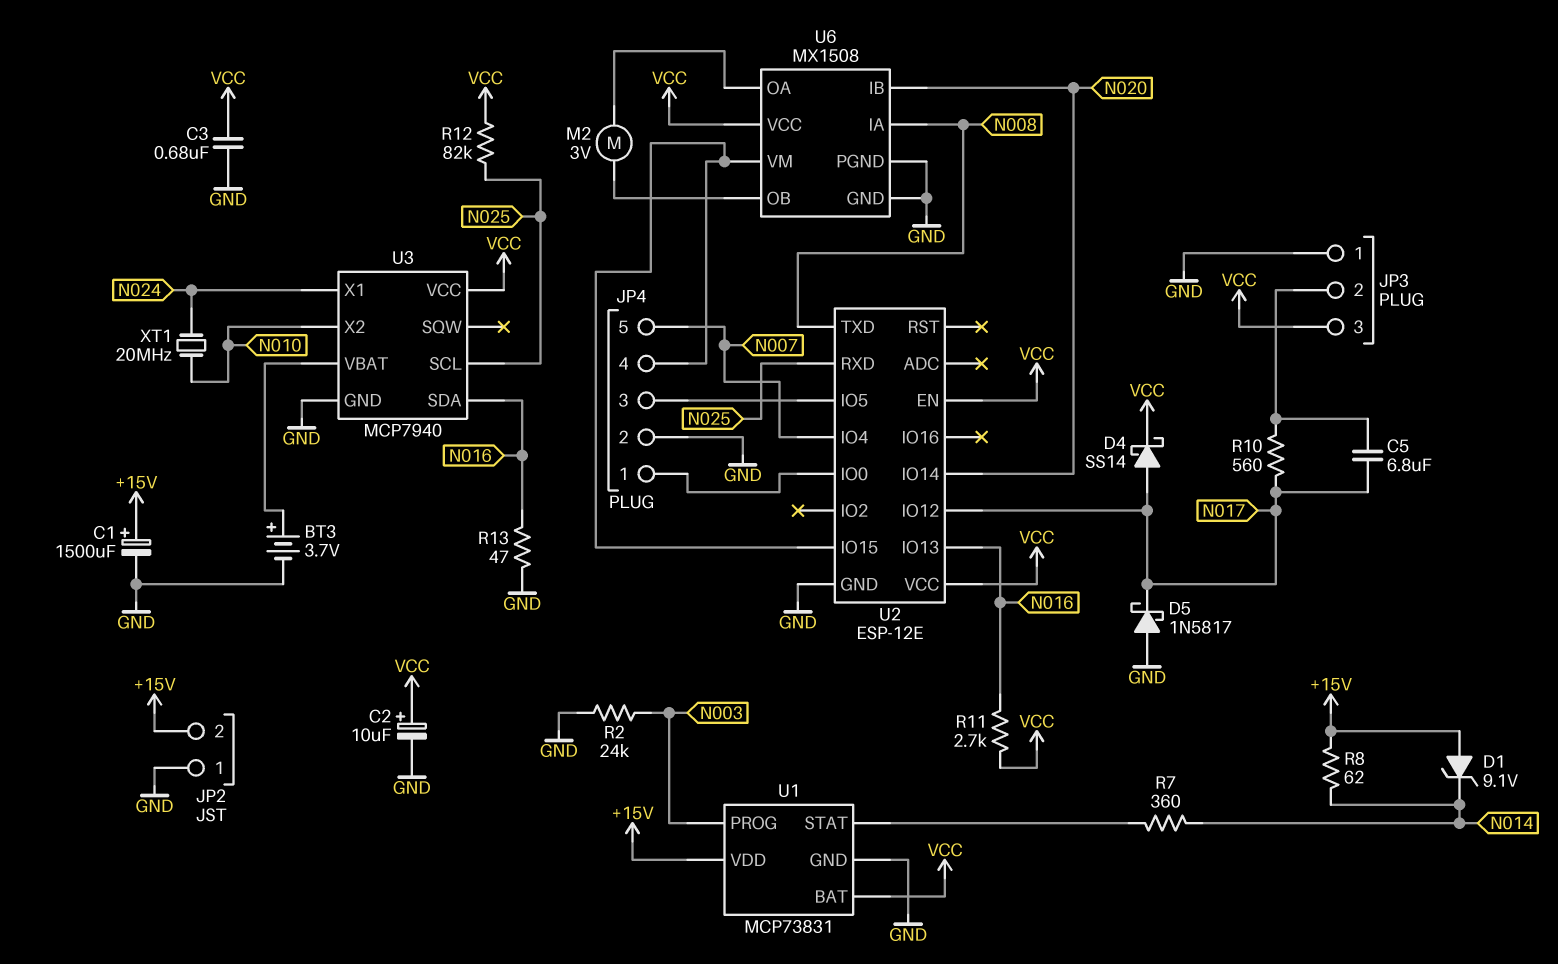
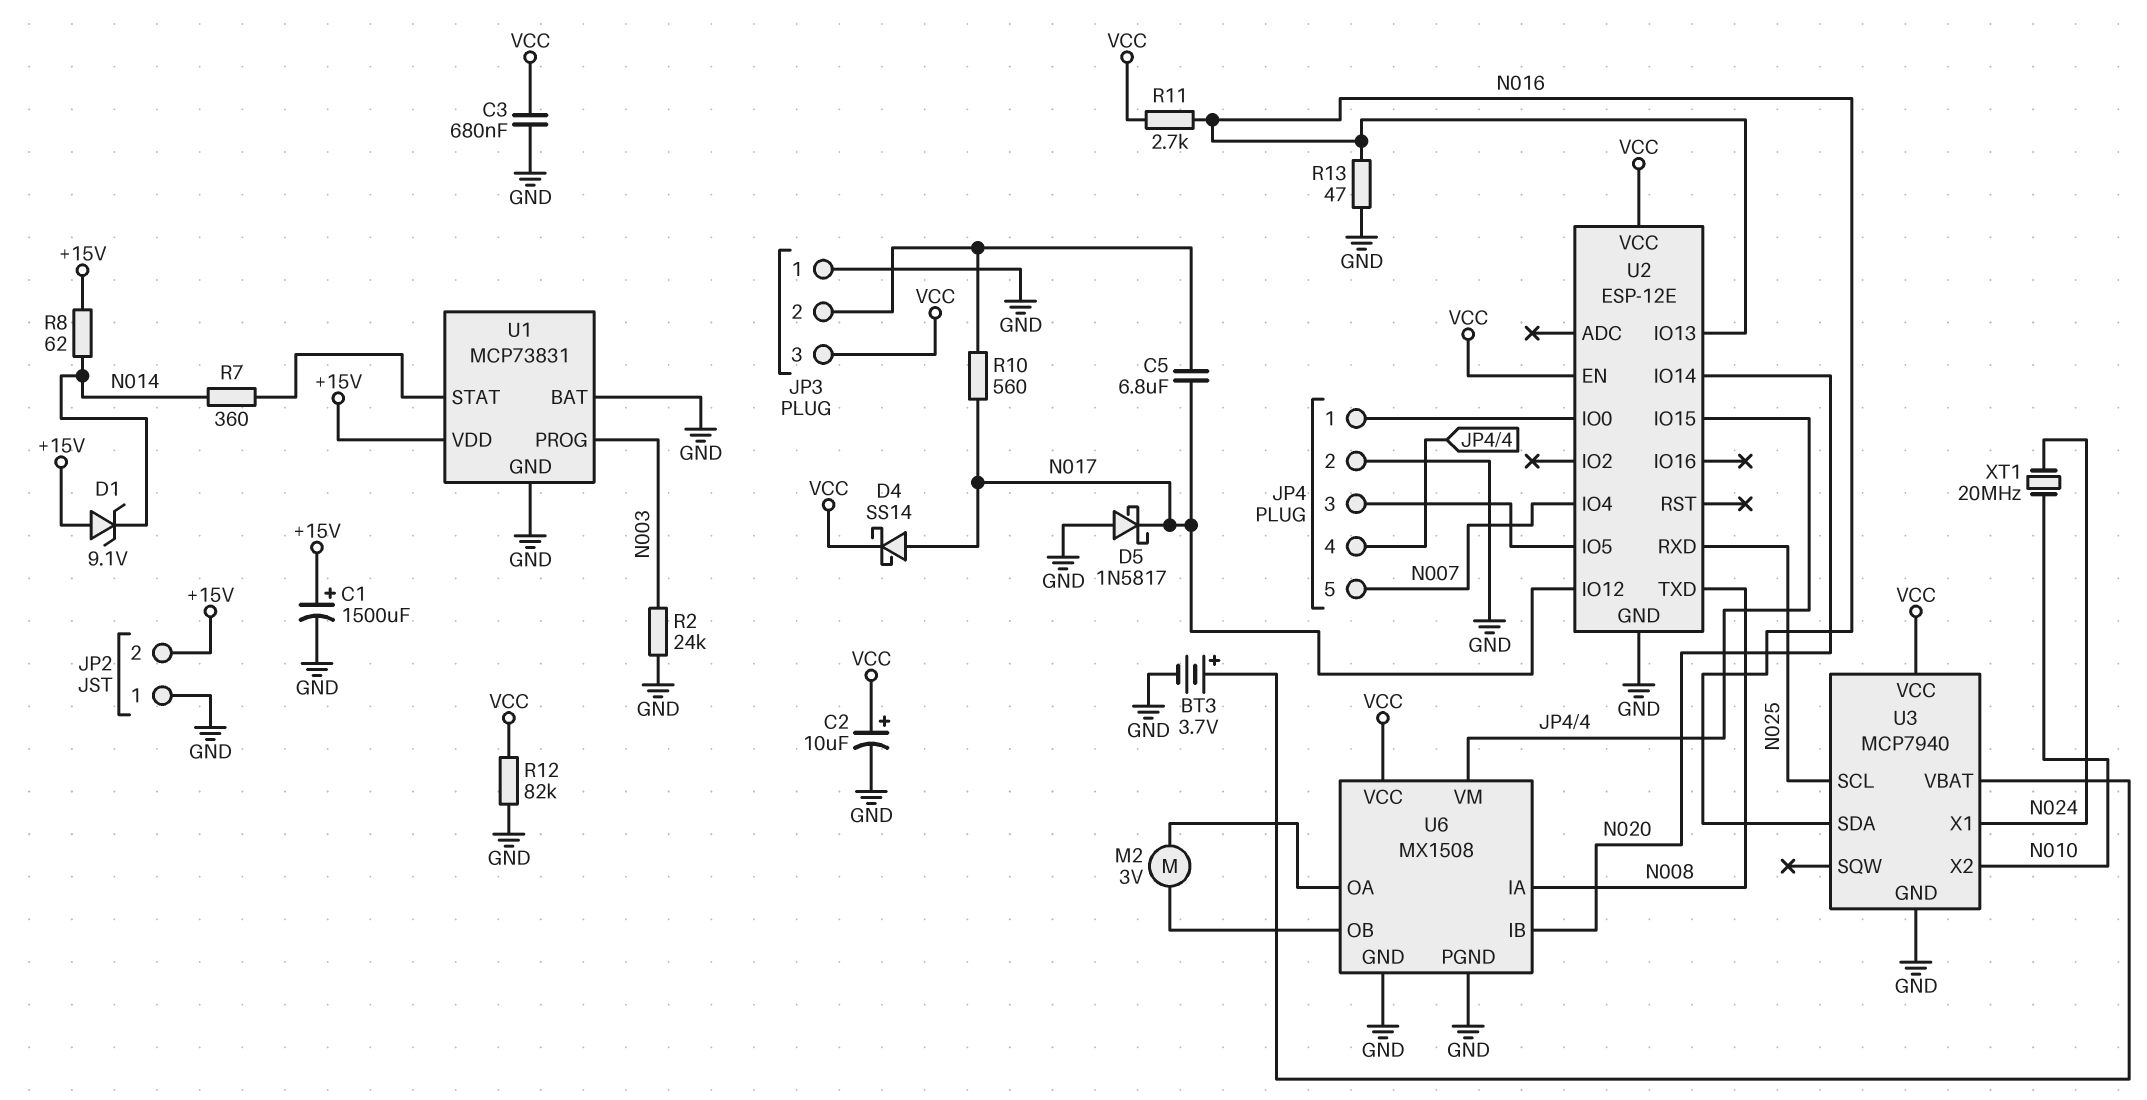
R12: 82k (N025, VCC) -> 82k (GND, VCC)
U1 pin BAT: VCC -> GND

